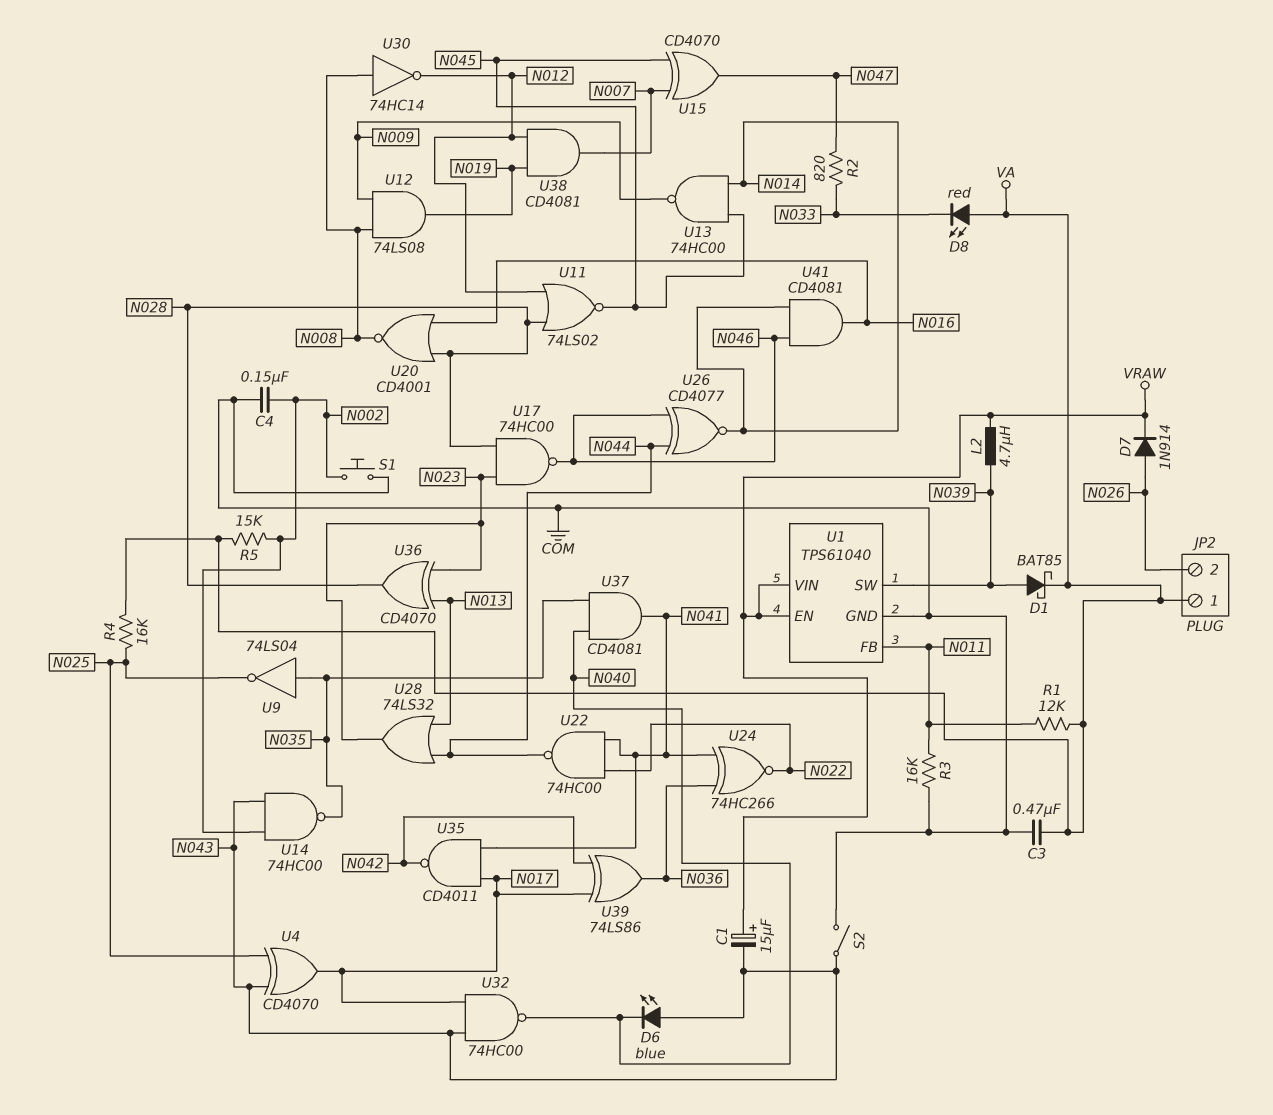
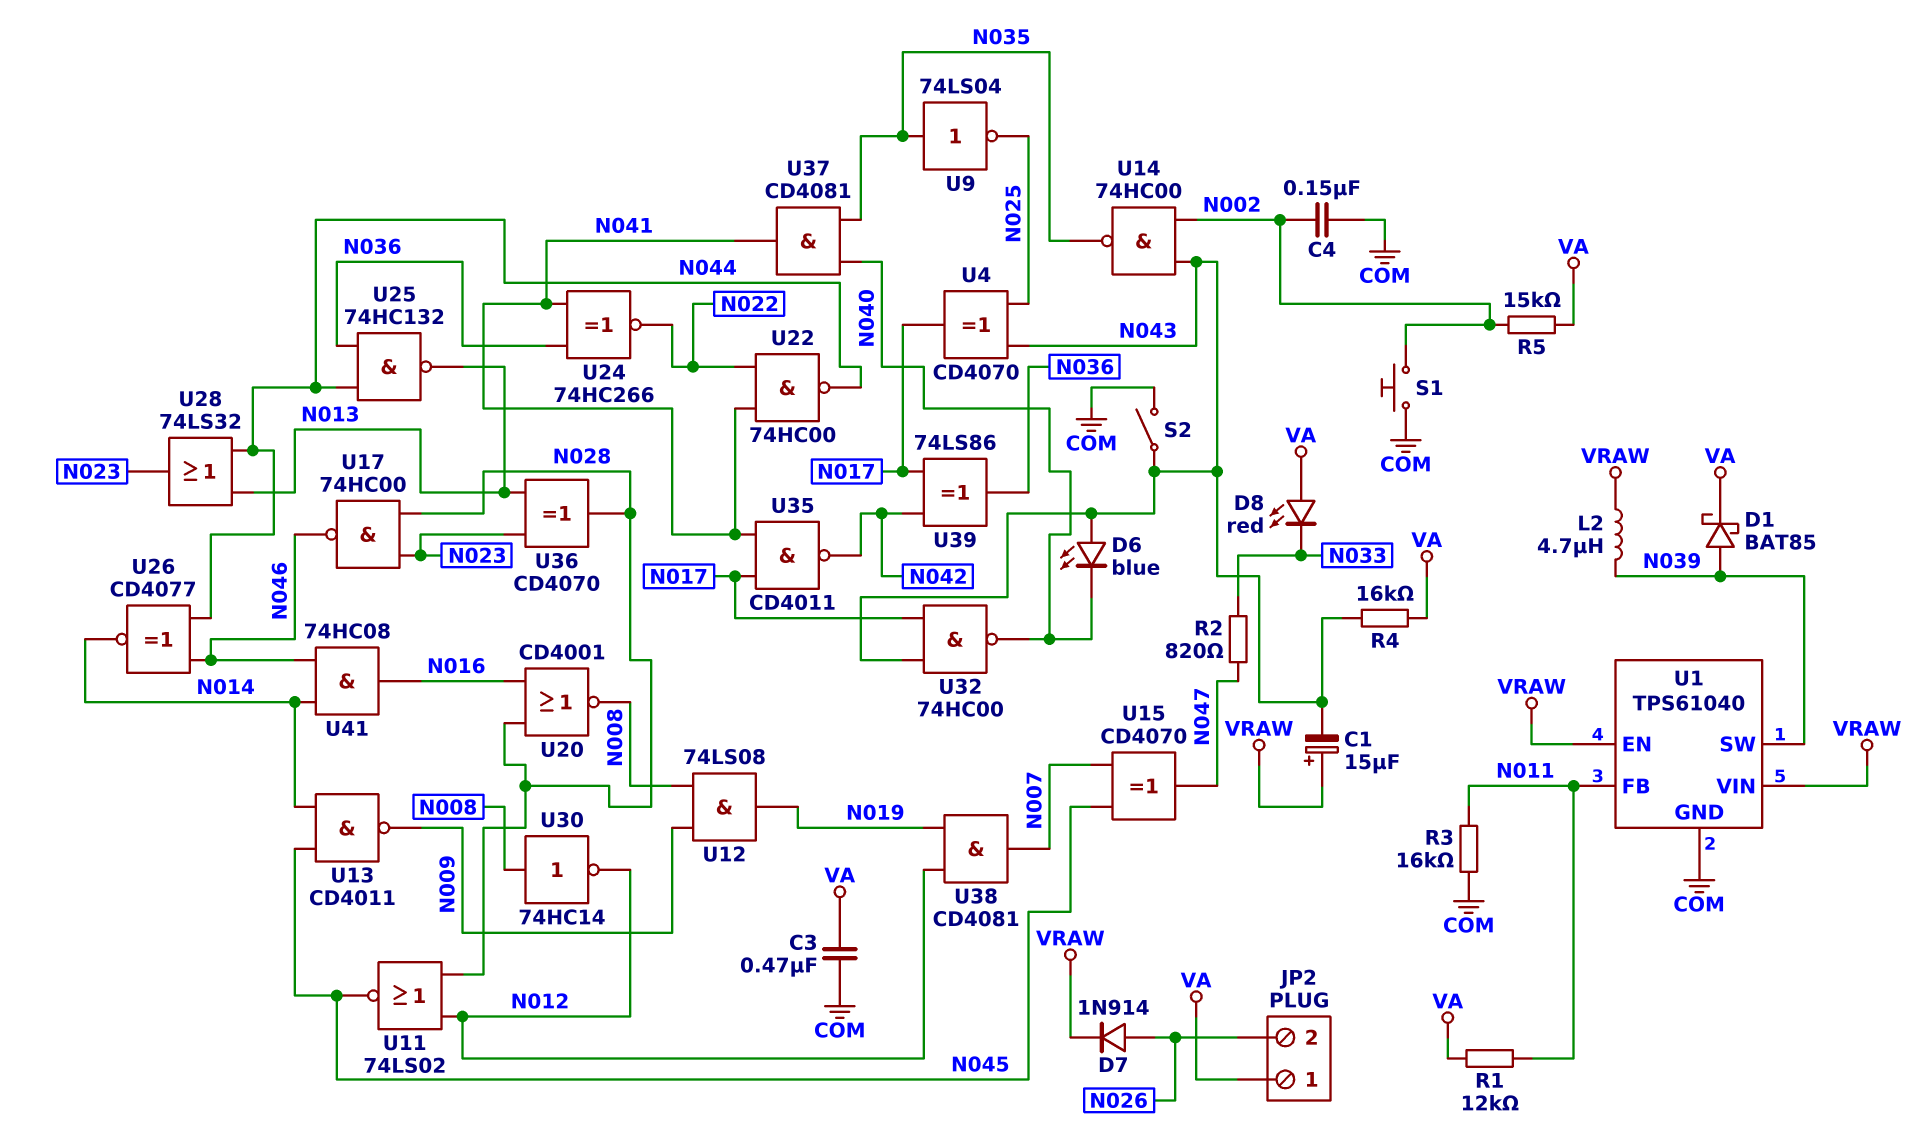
R4: 16k (N025, VA) -> 16k (N043, VA)
U13: NAND 74HC00 (in N014, in N045, out N009) -> NAND CD4011 (in N014, in N045, out N009)
U25: none -> NAND 74HC132 (in N036, in N044, out N013)
U41: AND CD4081 (in N014, in N046, out N016) -> AND 74HC08 (in N014, in N046, out N016)

